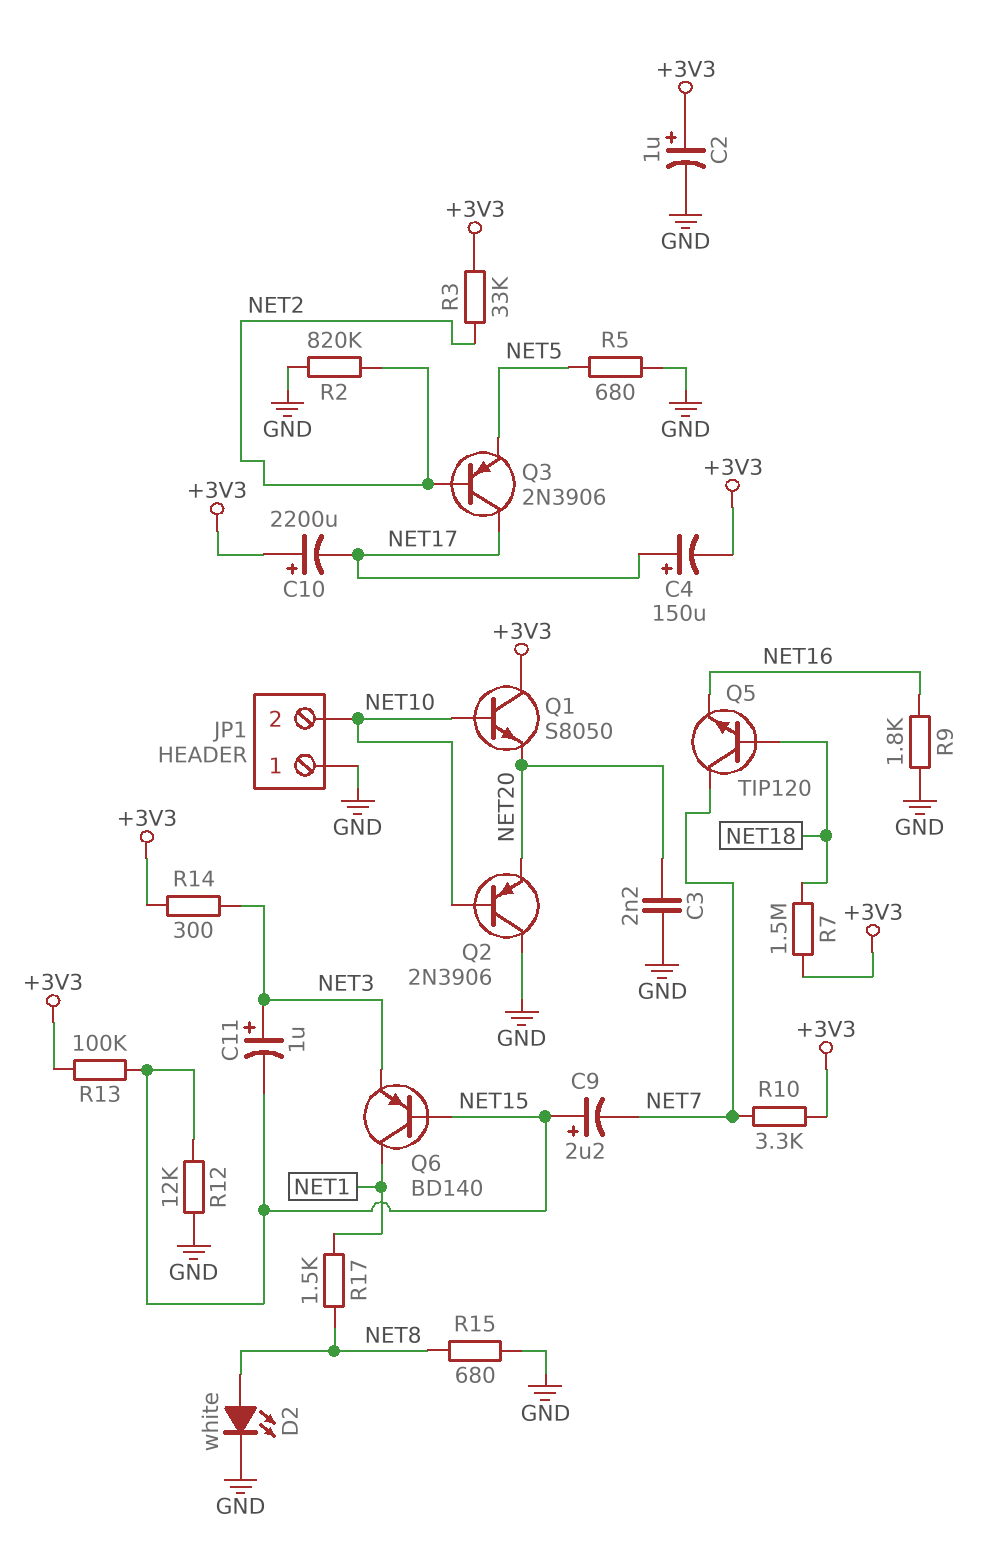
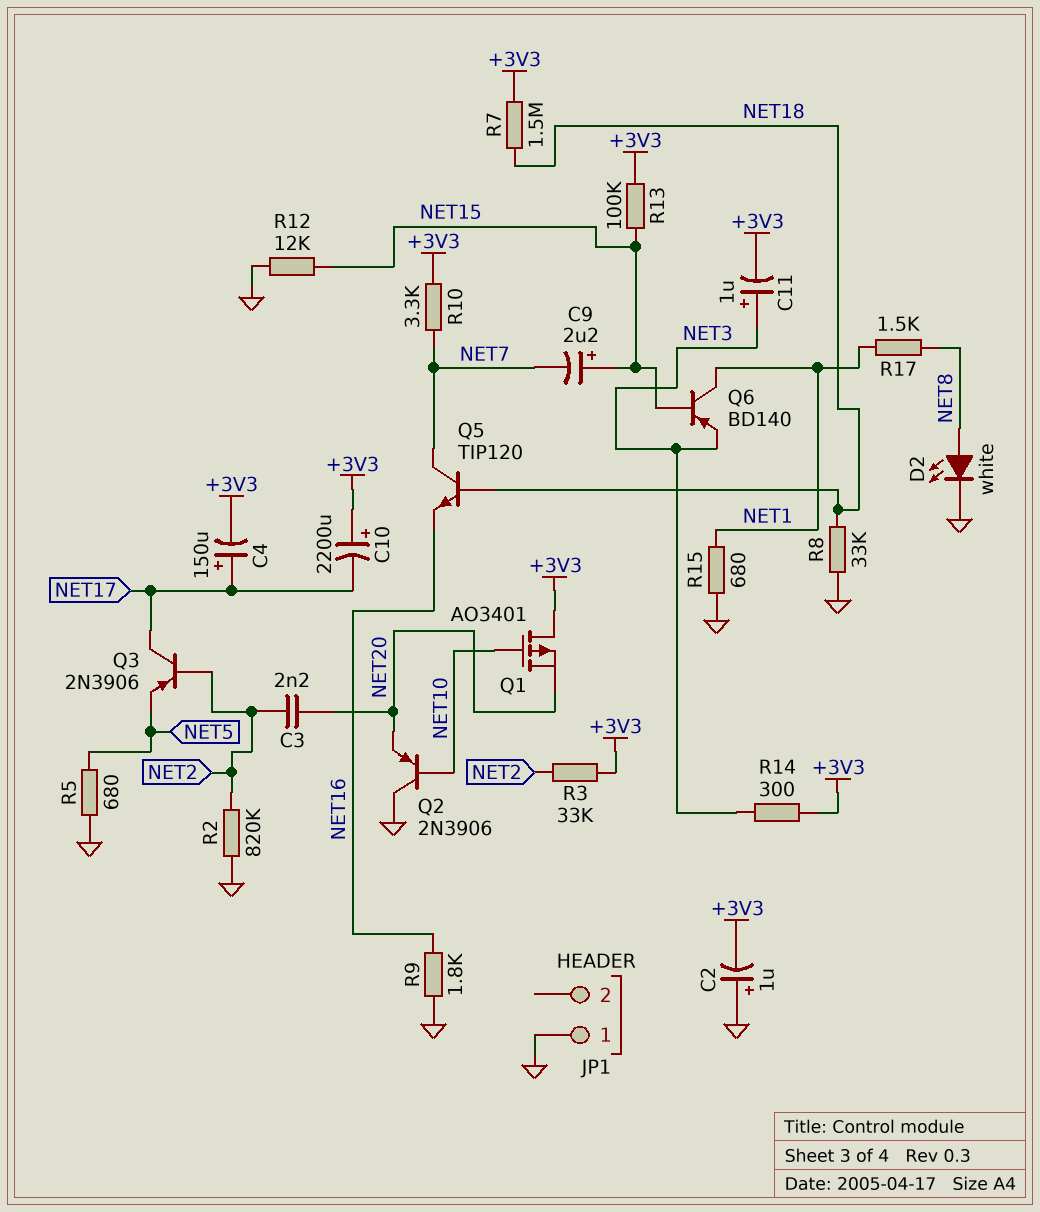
C2: 1uF (plus +3V3, minus GND) -> 1uF (plus GND, minus +3V3)
C3: 2.2nF (GND, NET20) -> 2.2nF (NET2, NET20)
C11: 1uF (plus NET3, minus NET15) -> 1uF (plus NET3, minus +3V3)
JP1 pin 2: NET10 -> none
Q1: NPN S8050 (B NET10, C +3V3, E NET20) -> PMOS AO3401 (G NET10, D +3V3, S NET20)
R8: none -> 33k (GND, NET18)
R15: 680 (GND, NET8) -> 680 (GND, NET1)

